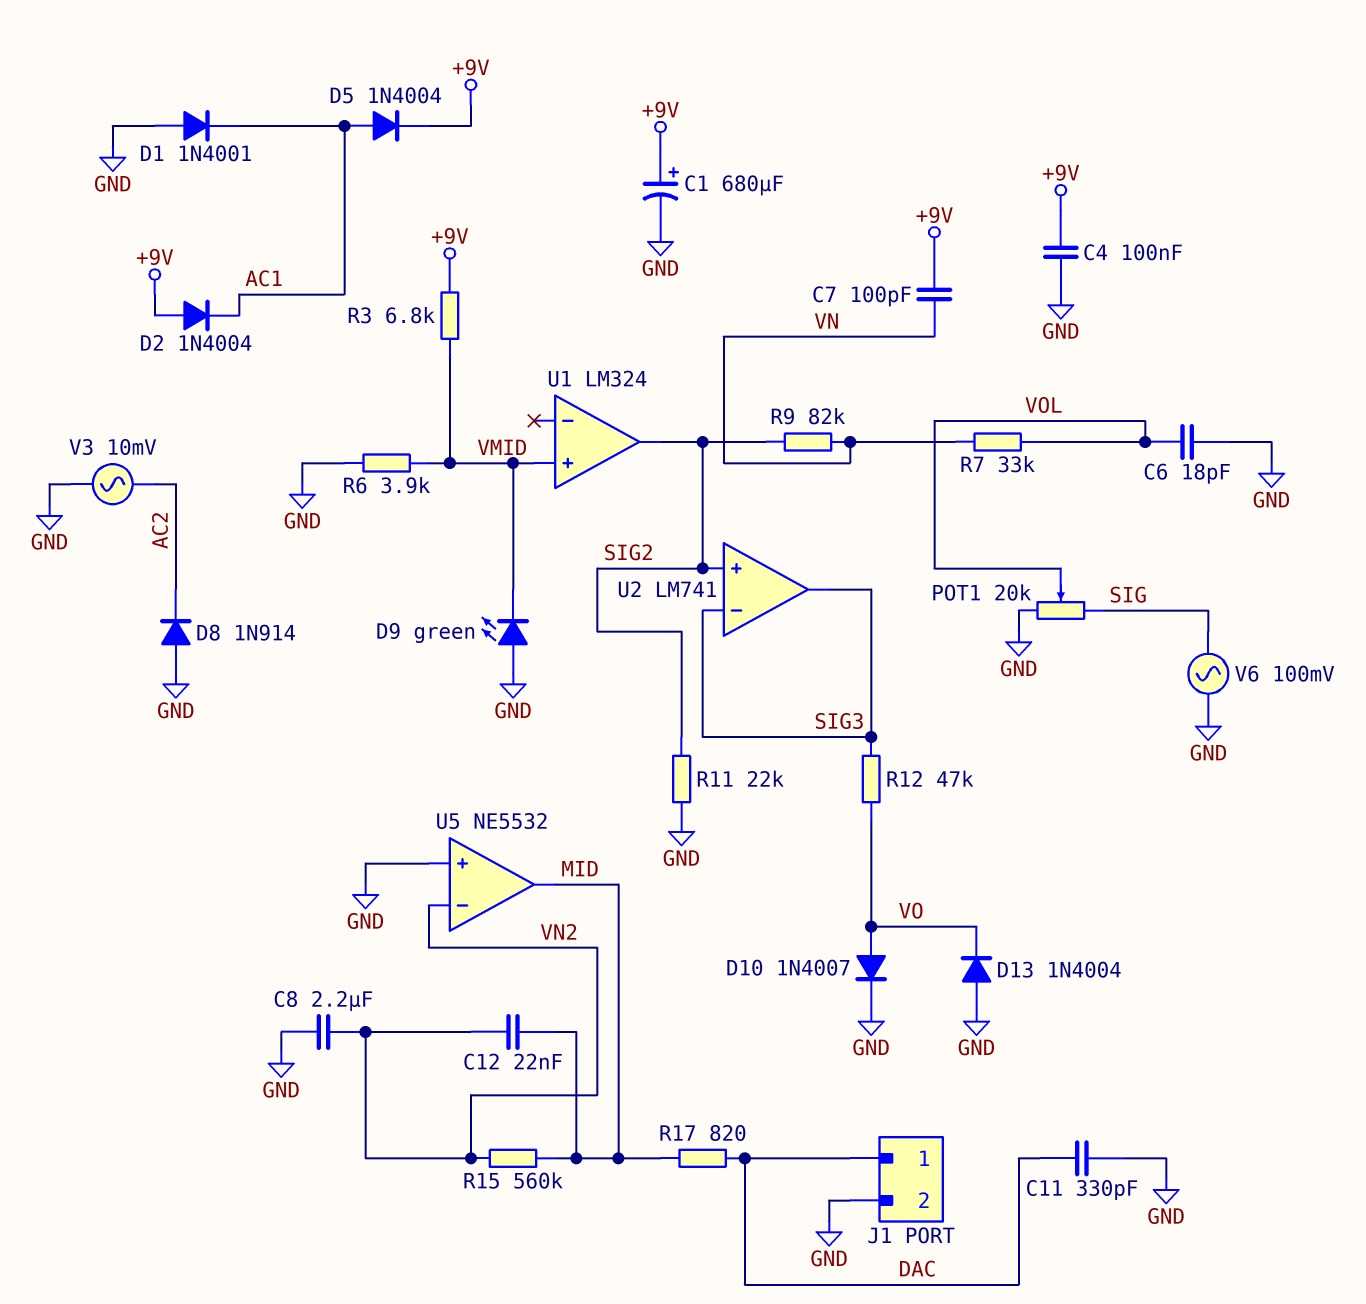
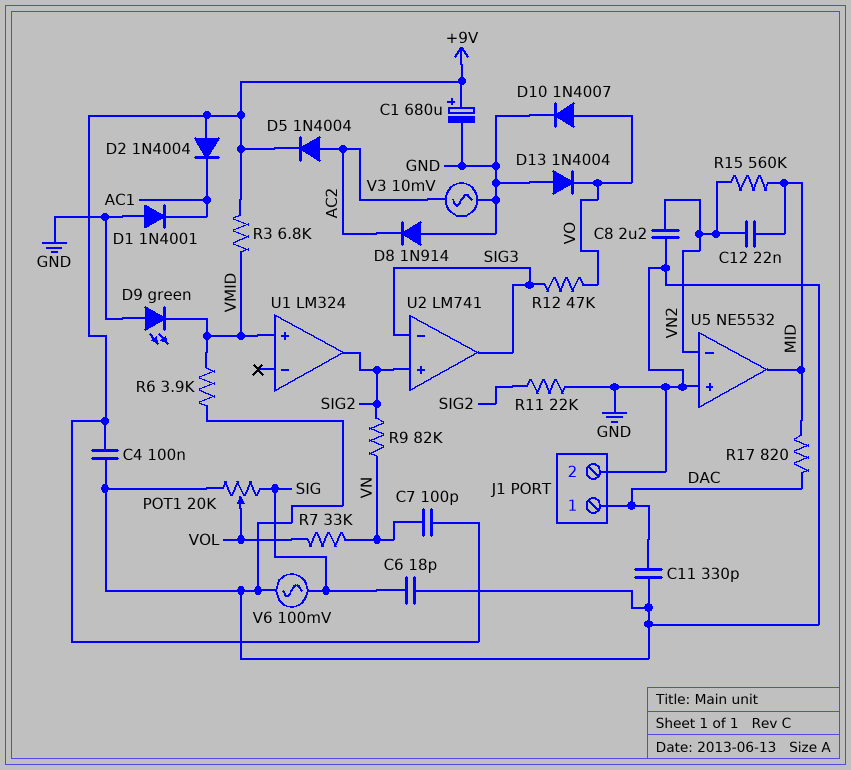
C6: 18pF (GND, VOL) -> 18pF (GND, SIG)
D5: diode 1N4004 (A AC1, K +9V) -> diode 1N4004 (A AC2, K +9V)

